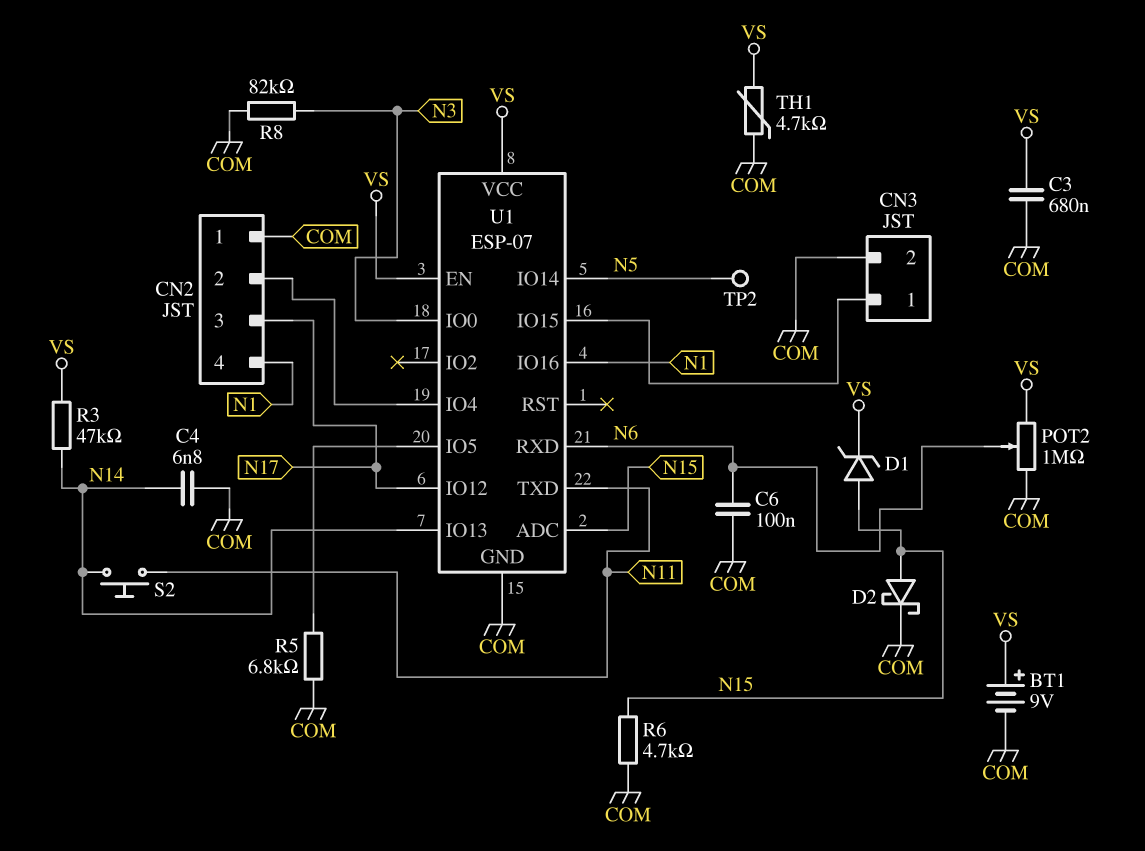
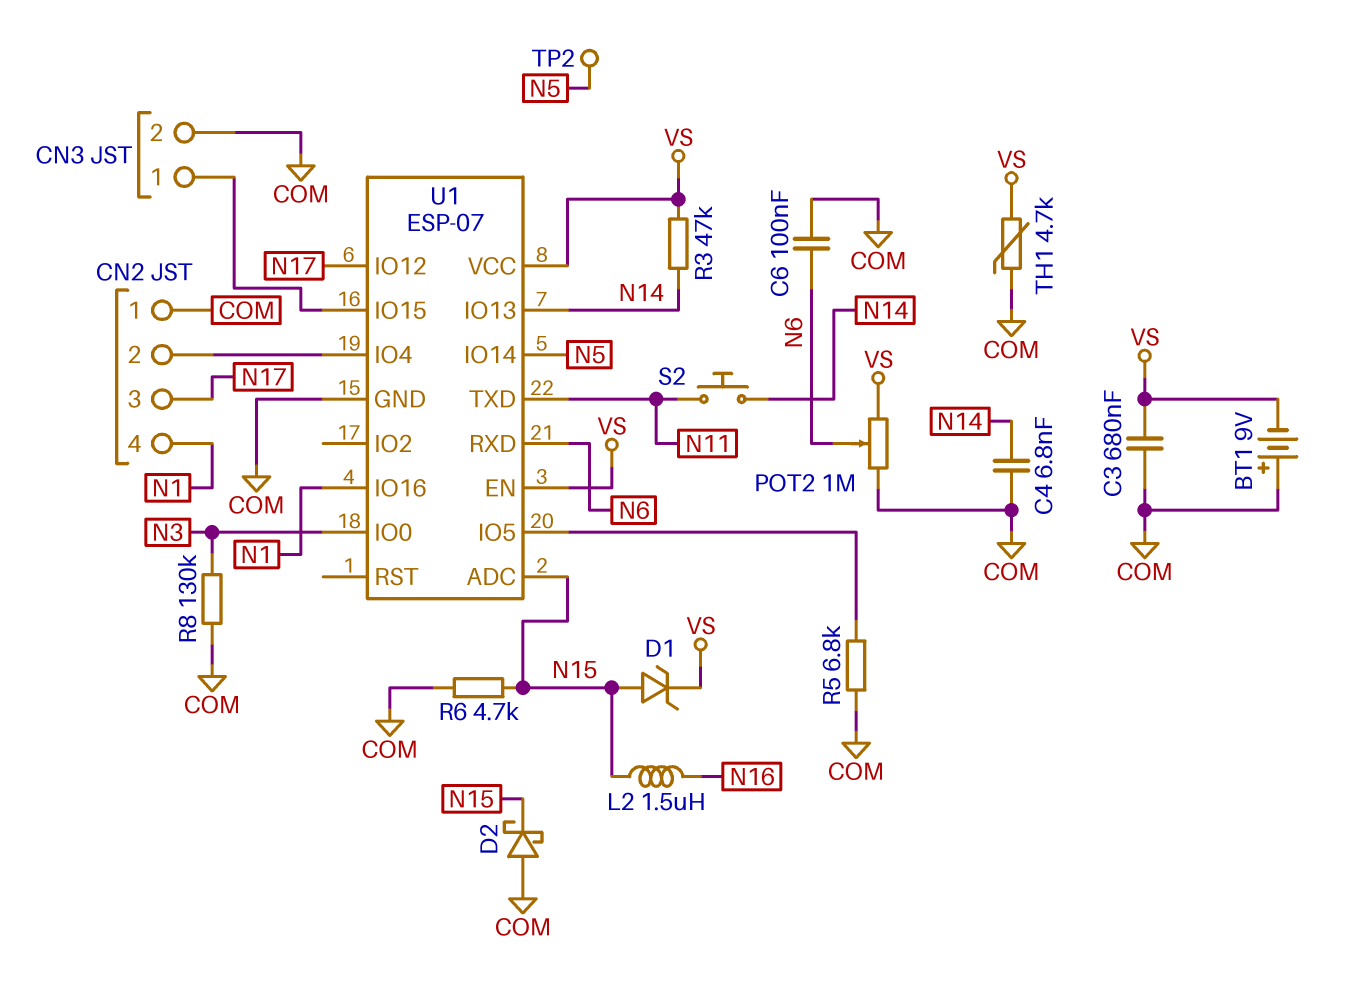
BT1: 9V (plus VS, minus COM) -> 9V (plus COM, minus VS)
D2: schottky (A N15, K COM) -> schottky (A COM, K N15)
L2: none -> 1.5uH (N15, N16)
R8: 82k (COM, N3) -> 130k (COM, N3)

